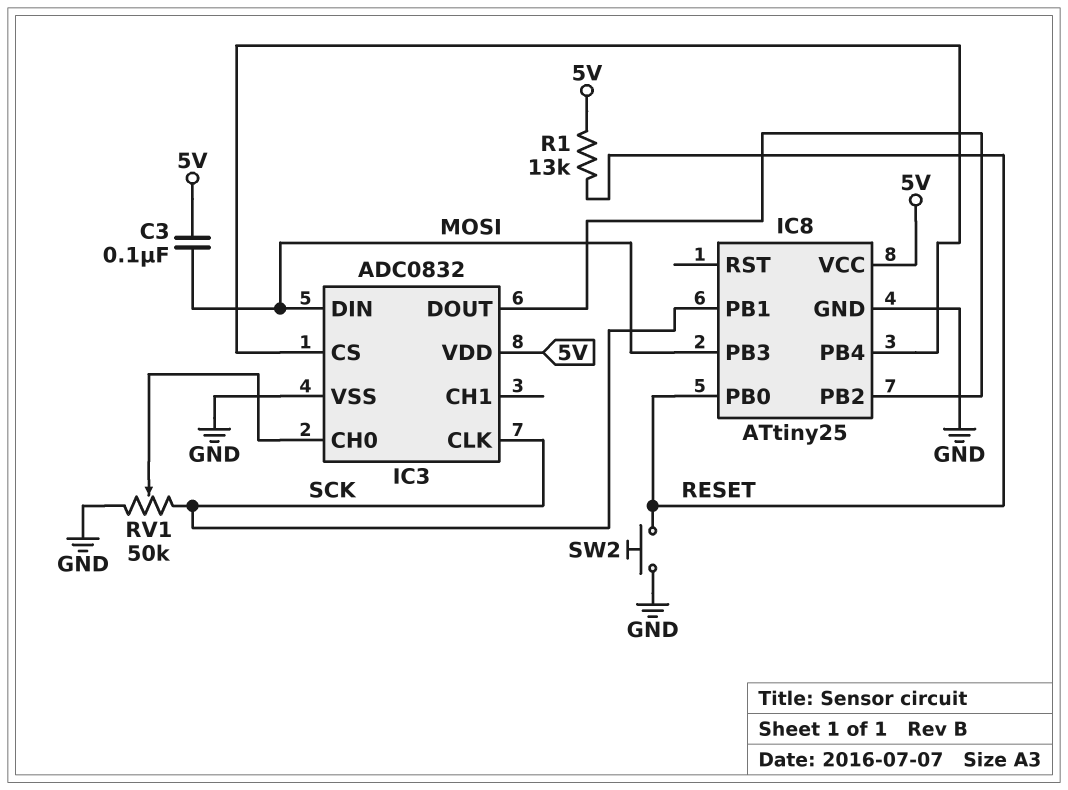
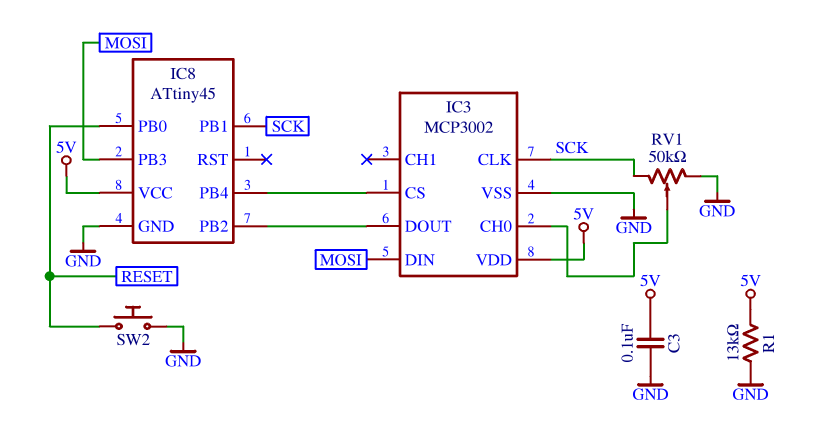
C3: 100nF (5V, MOSI) -> 100nF (5V, GND)
IC3: ADC0832 -> MCP3002
IC8: ATtiny25 -> ATtiny45
R1: 13k (5V, RESET) -> 13k (5V, GND)

